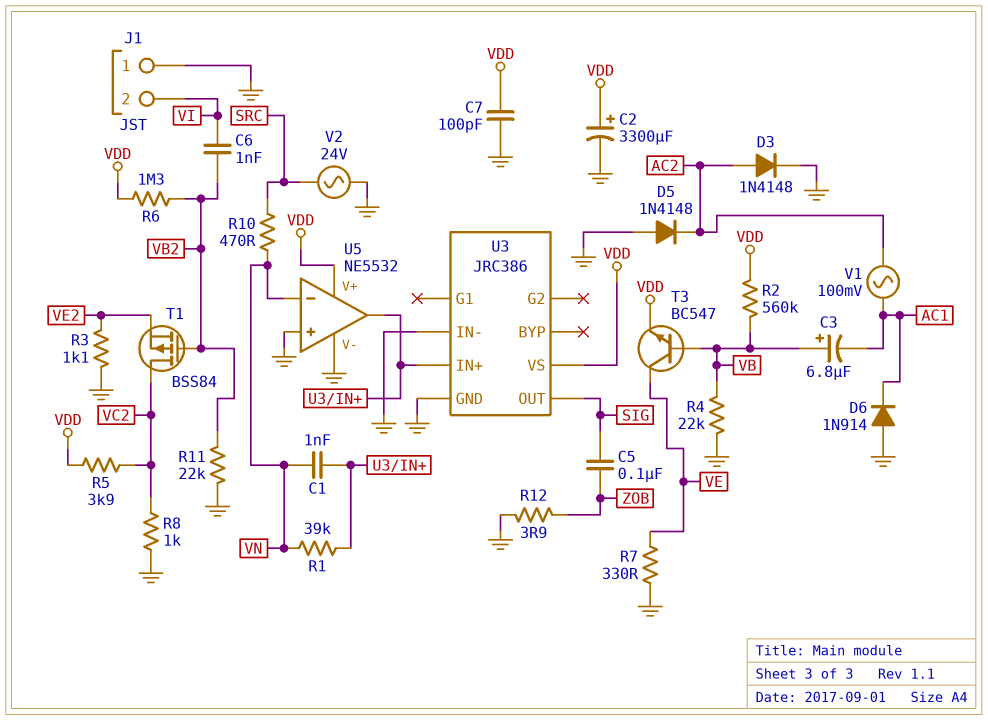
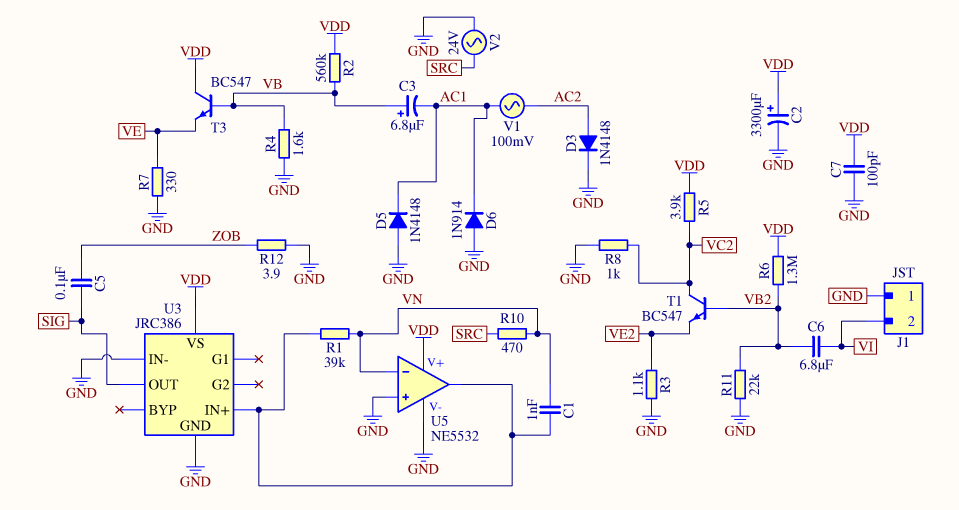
C6: 1nF (VB2, VI) -> 6.8uF (VB2, VI)
D5: diode 1N4148 (A GND, K AC2) -> diode 1N4148 (A GND, K AC1)
R4: 22k (GND, VB) -> 1.6k (GND, VB)
T1: PMOS BSS84 (G VB2, D VC2, S VE2) -> NPN BC547 (B VB2, C VC2, E VE2)
T3: NPN BC547 (B VB, C VE, E VDD) -> NPN BC547 (B VB, C VDD, E VE)

